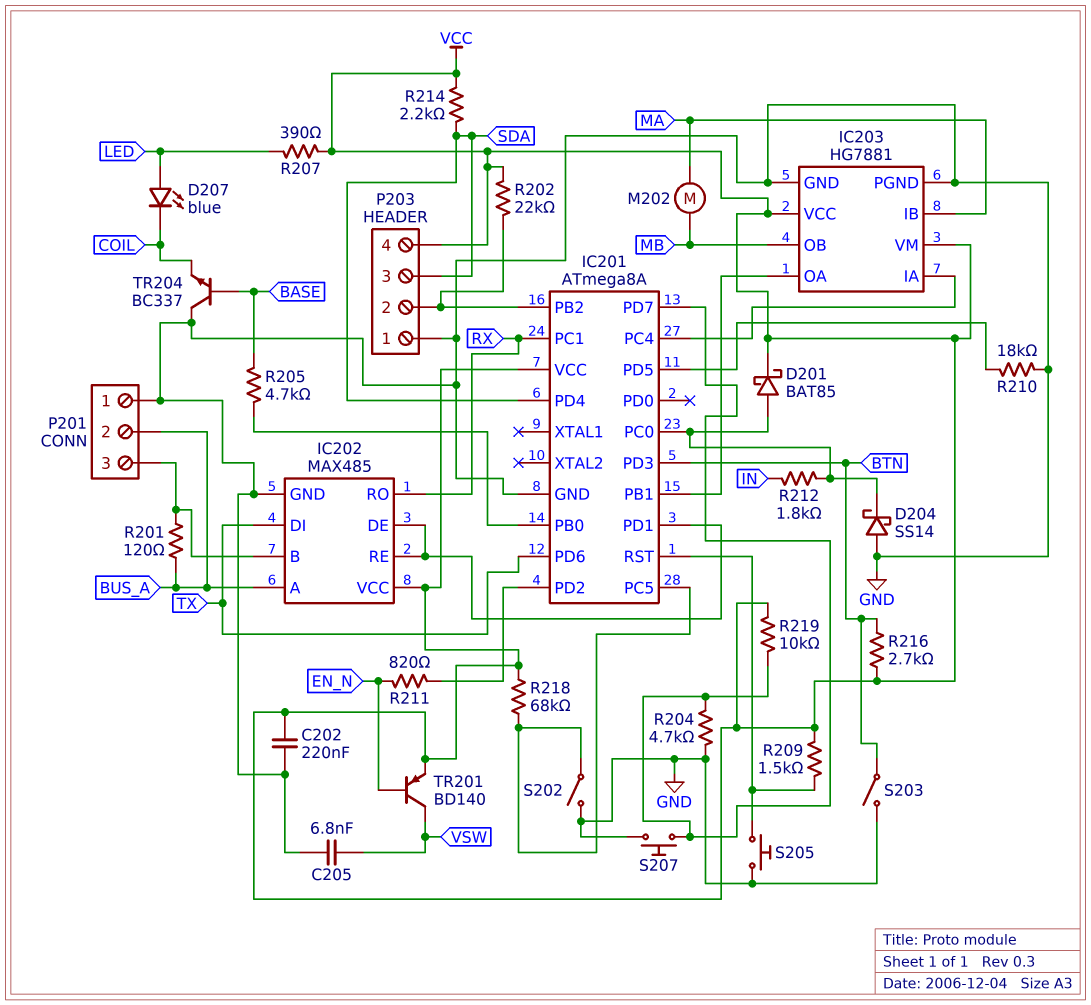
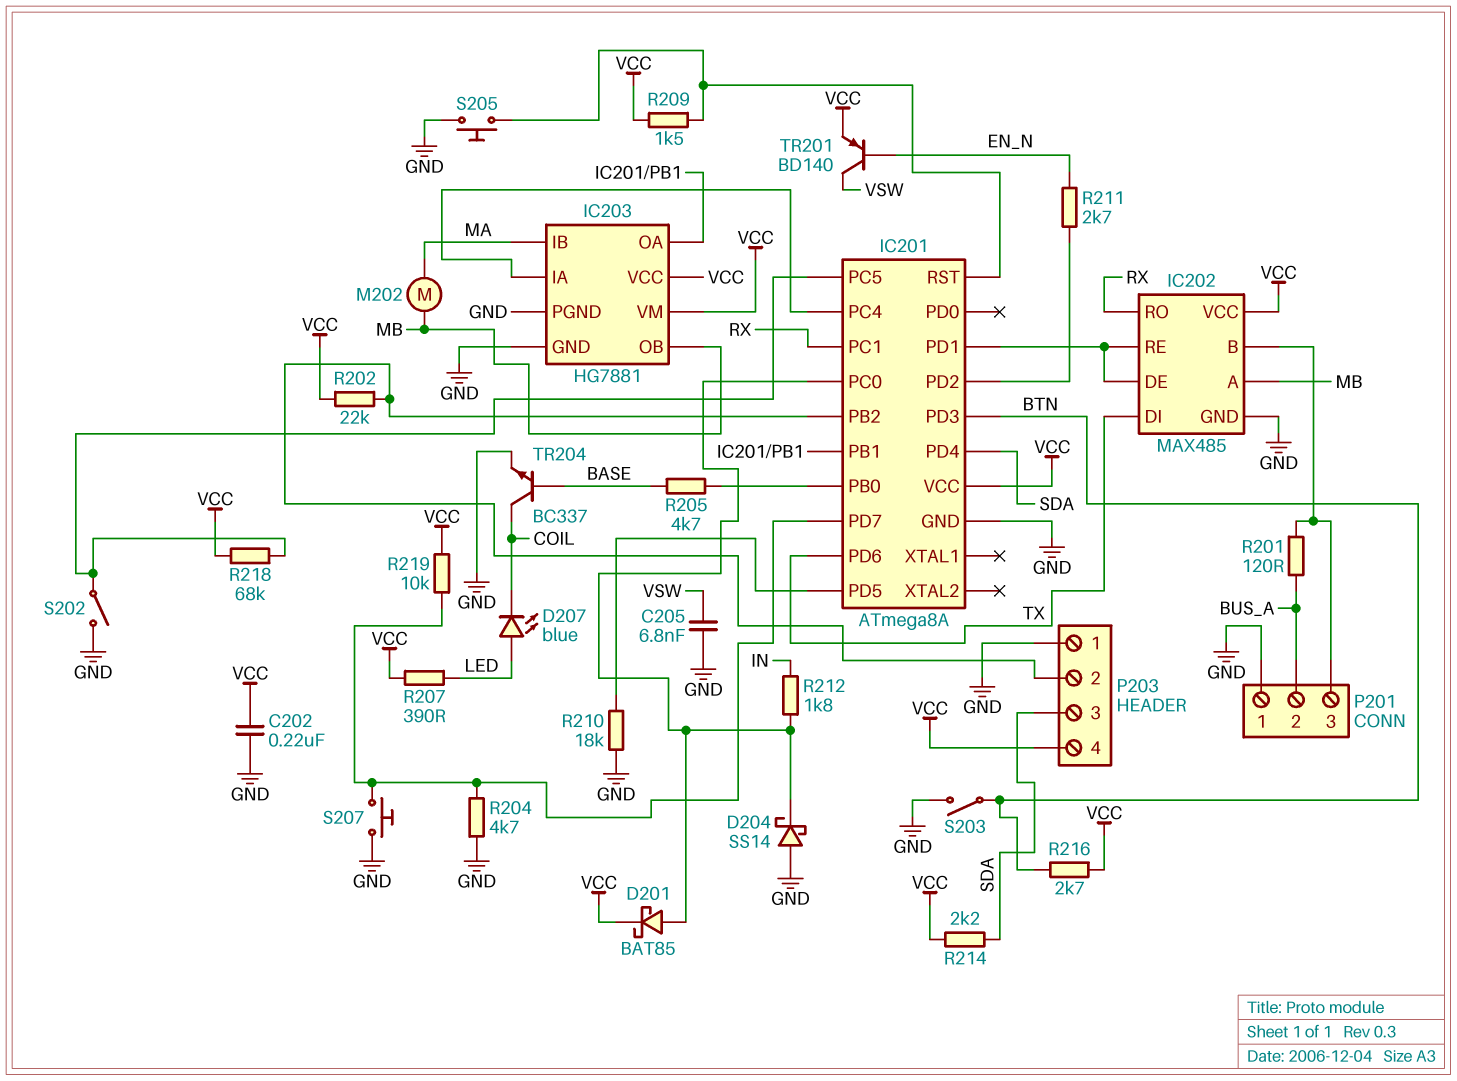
IC202 pin A: BUS_A -> MB
R211: 820 (EN_N, IC201/PD2) -> 2.7k (EN_N, IC201/PD2)
TR204: NPN BC337 (B BASE, C GND, E COIL) -> NPN BC337 (B BASE, C COIL, E GND)

